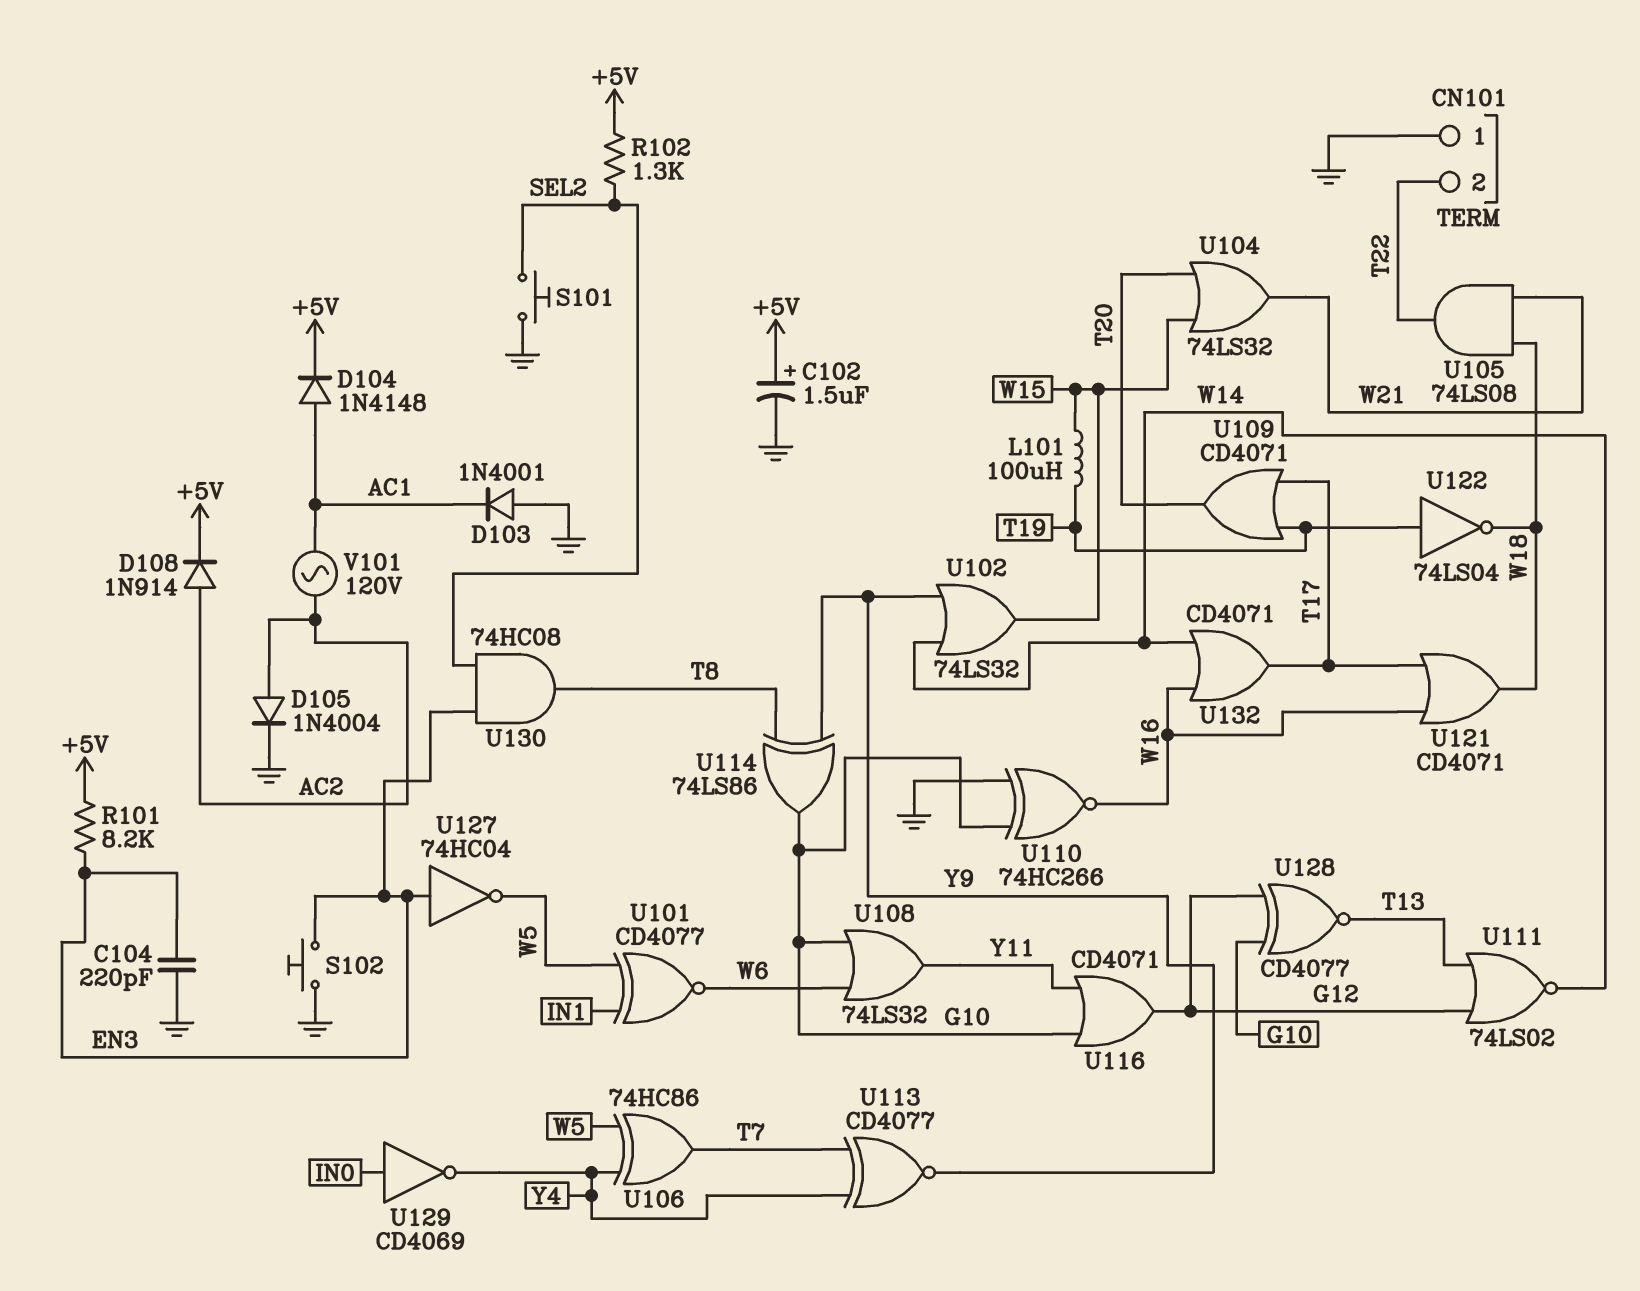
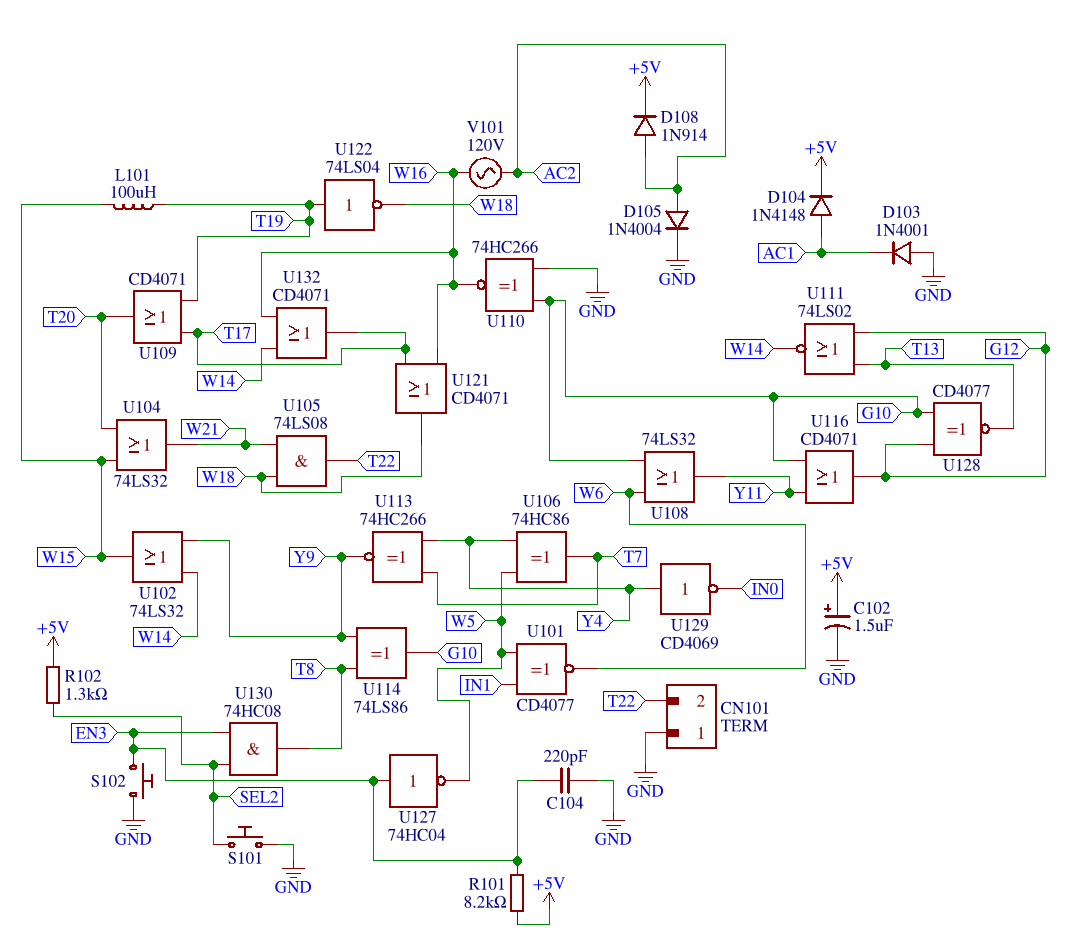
U113: XNOR CD4077 (in T7, in Y4, out Y9) -> XNOR 74HC266 (in T7, in Y4, out Y9)
U129: NOT CD4069 (in IN0, out Y4) -> NOT CD4069 (in Y4, out IN0)
V101: AC 120V (AC1, AC2) -> AC 120V (AC2, W16)

